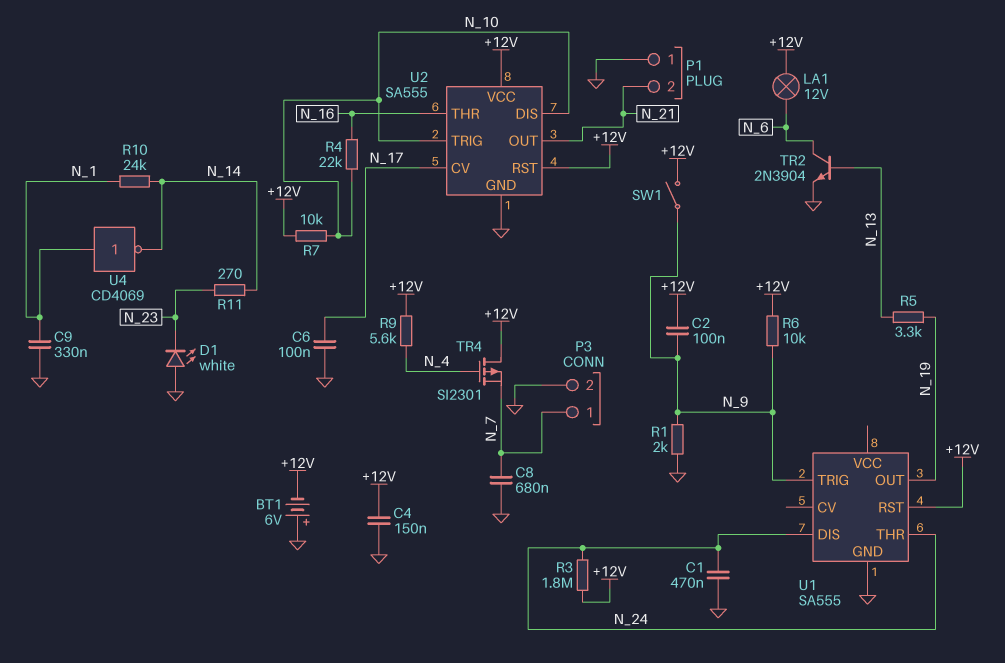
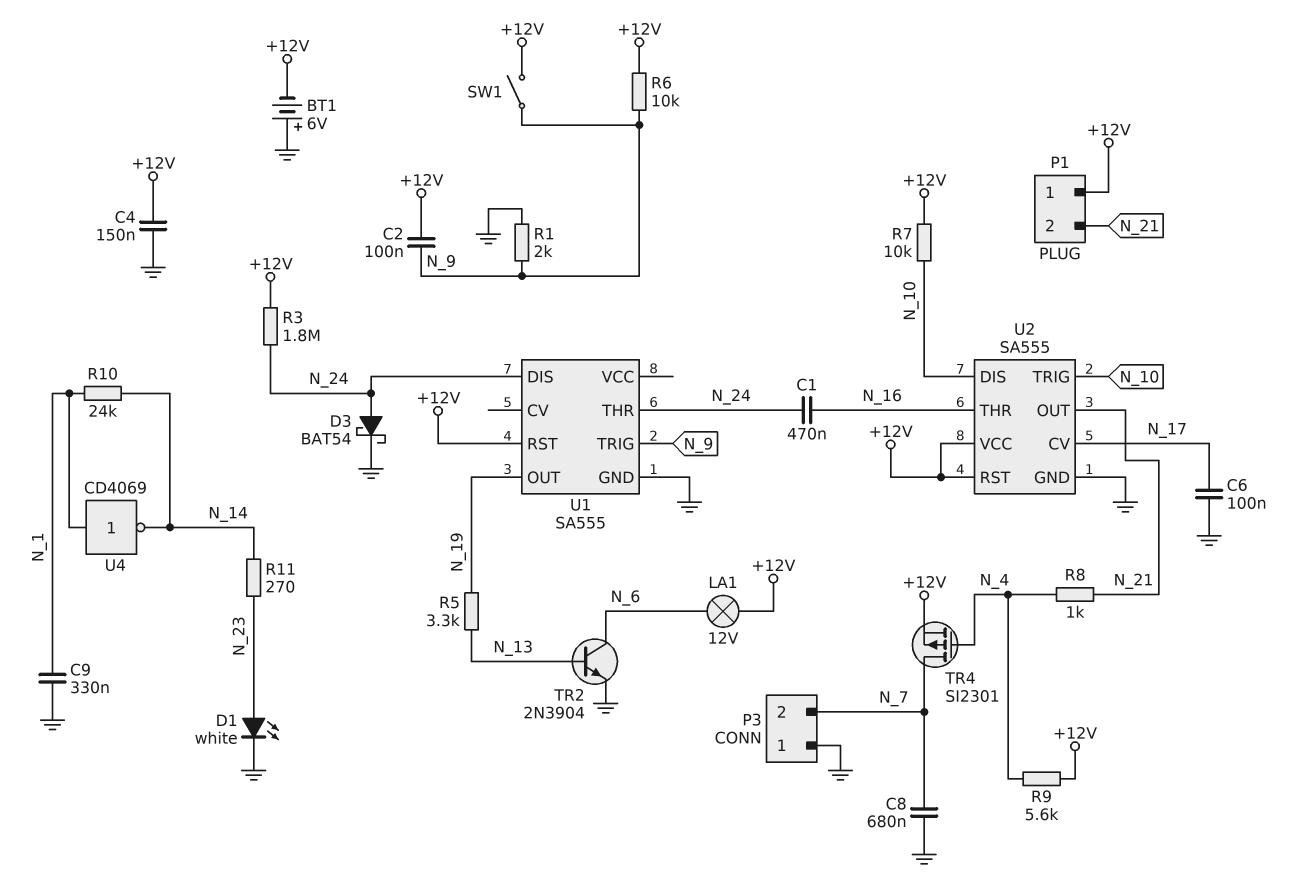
C1: 470nF (GND, N_24) -> 470nF (N_16, N_24)
D1: LED white (A GND, K N_23) -> LED white (A N_23, K GND)
D3: none -> schottky BAT54 (A N_24, K GND)
P1 pin 1: GND -> +12V
P3 pin 1: N_7 -> GND
P3 pin 2: GND -> N_7
R4: 22k (N_10, N_16) -> none
R8: none -> 1k (N_4, N_21)
TR4: PMOS SI2301 (G N_4, D +12V, S N_7) -> PMOS SI2301 (G N_4, D N_7, S +12V)

